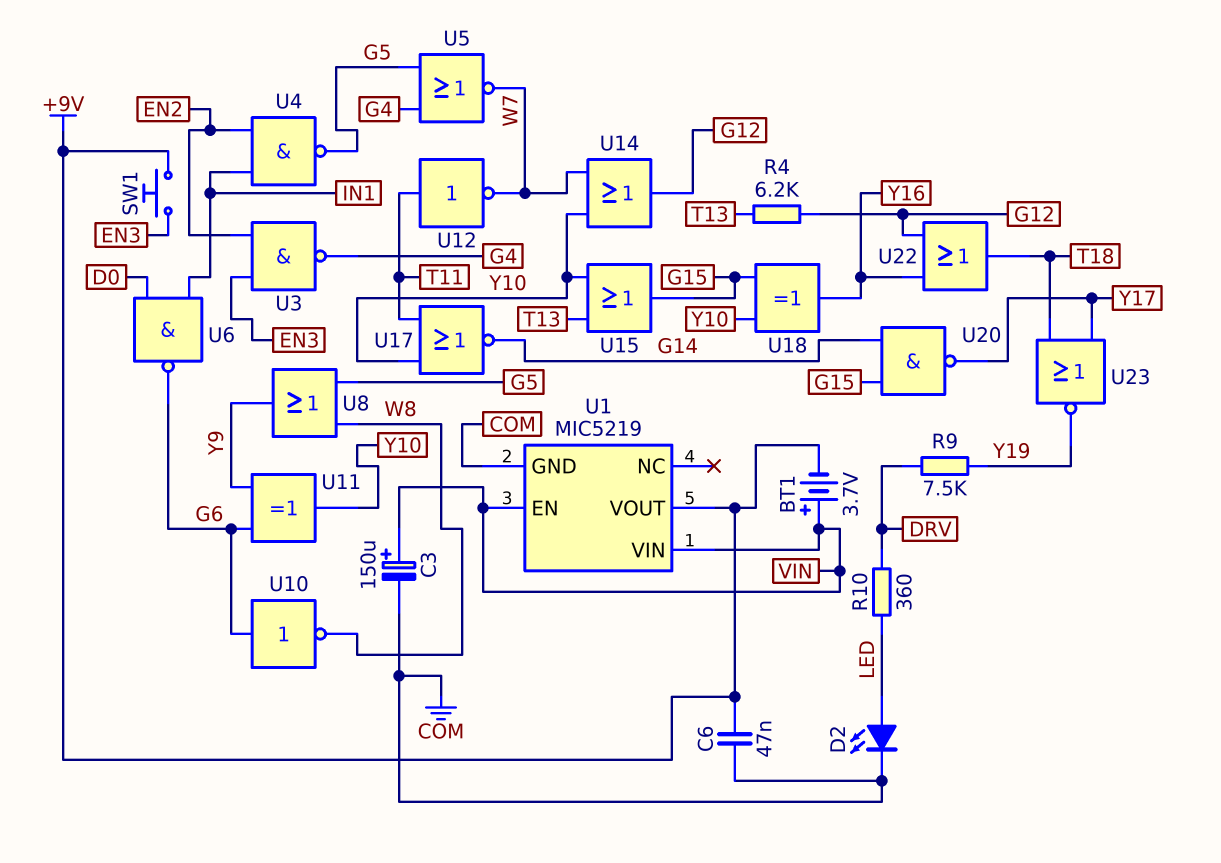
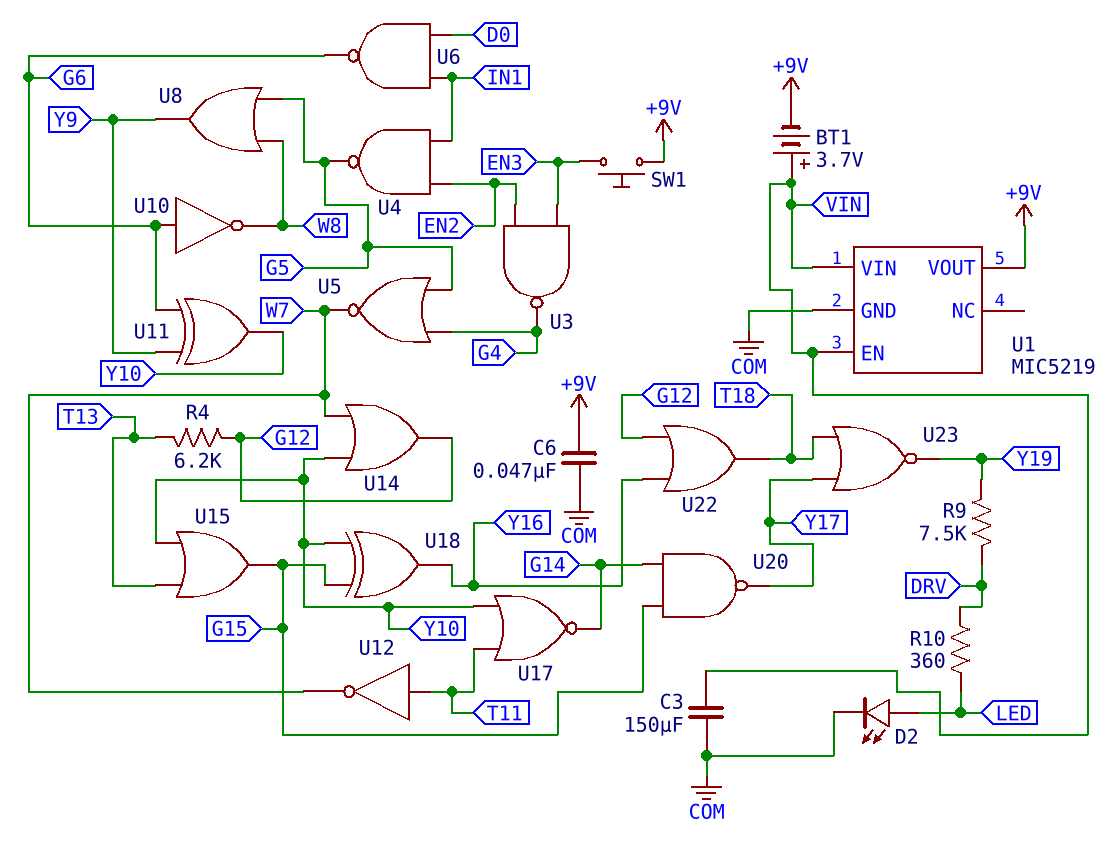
C3: 150uF (plus VIN, minus COM) -> 150uF (COM, VIN)

